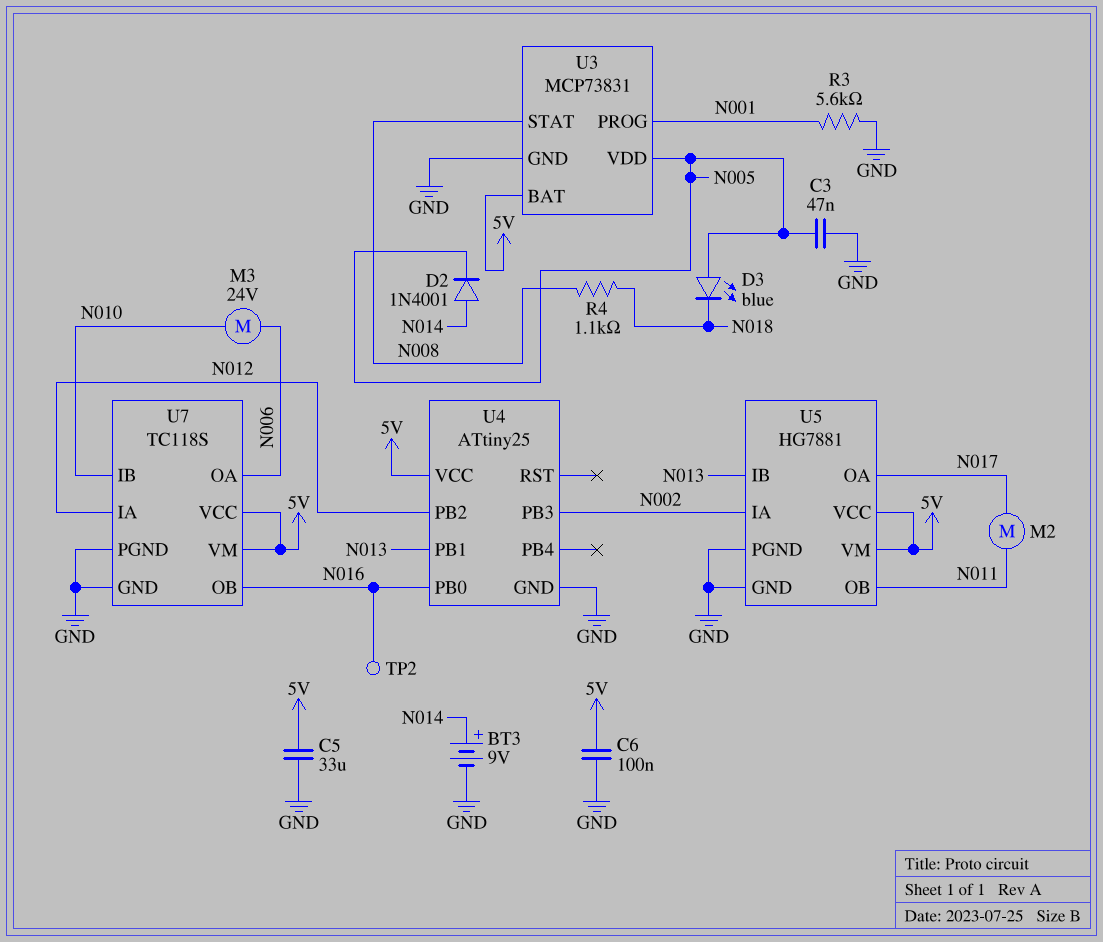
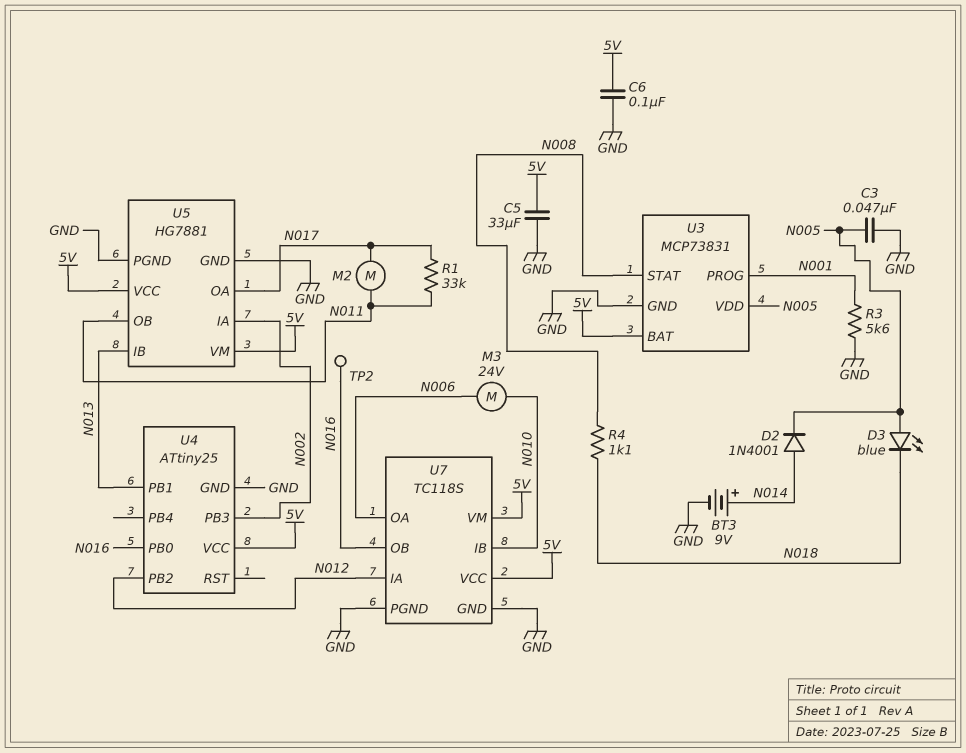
R1: none -> 33k (N011, N017)

